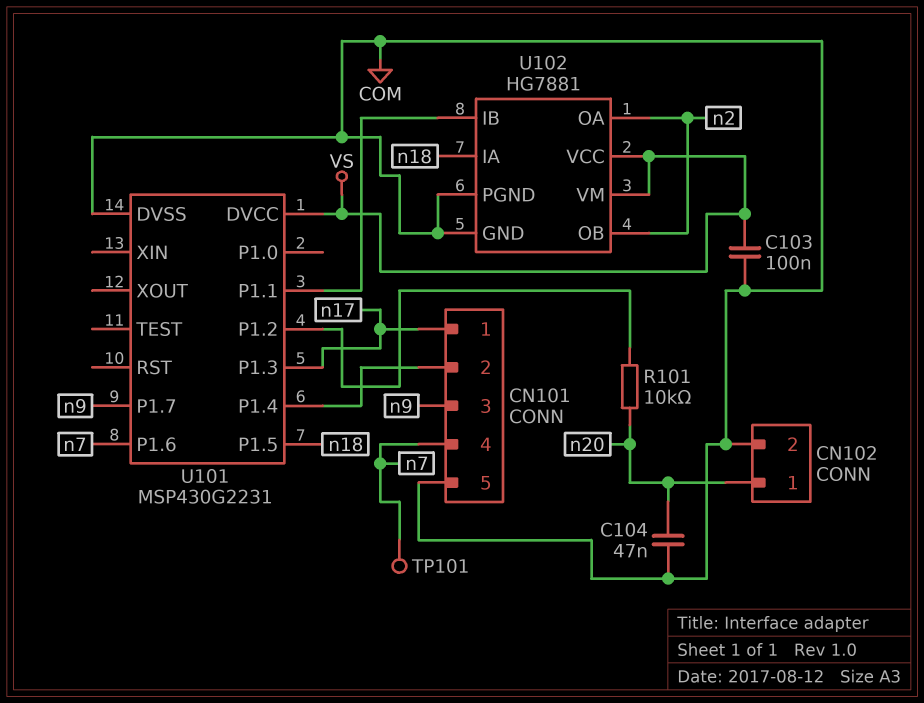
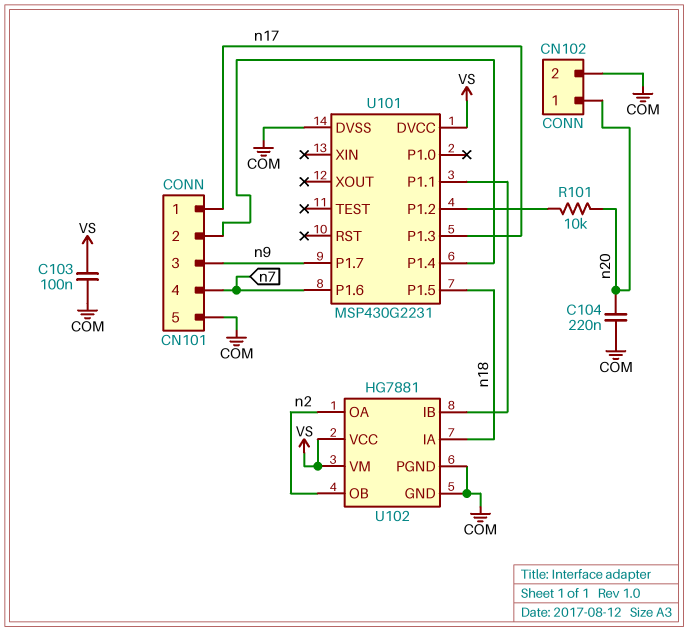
C104: 47nF (COM, n20) -> 220nF (COM, n20)
TP101: test point (n7) -> none

